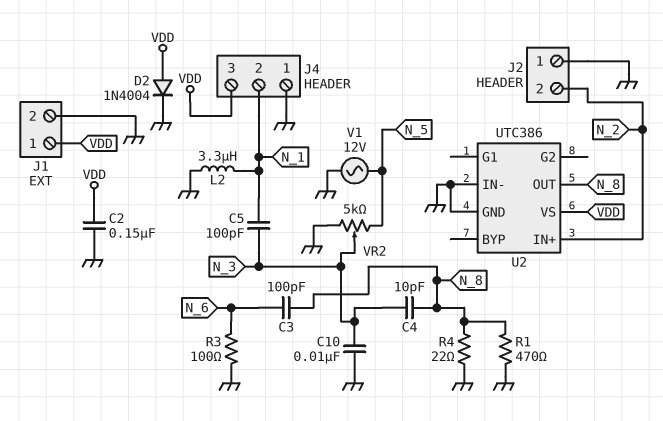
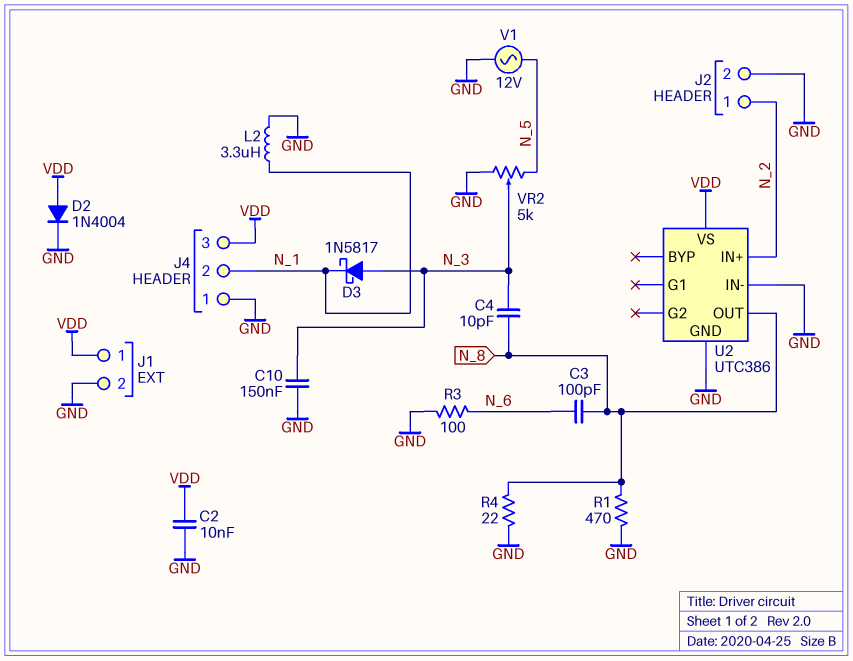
C2: 150nF (GND, VDD) -> 10nF (GND, VDD)
C5: 100pF (N_1, N_3) -> none
C10: 10nF (GND, N_3) -> 150nF (GND, N_3)
D3: none -> schottky 1N5817 (A N_3, K N_1)
J2 pin 1: GND -> N_2
J2 pin 2: N_2 -> GND

